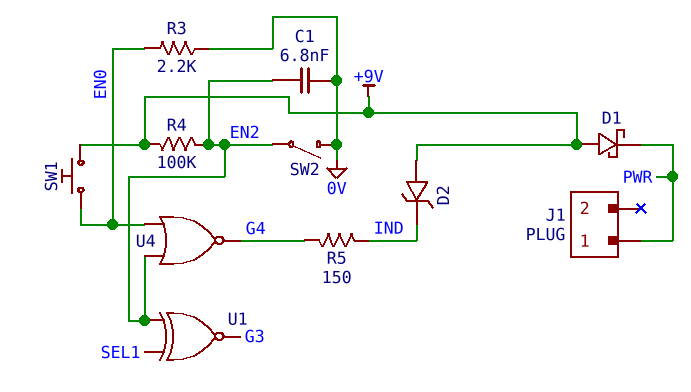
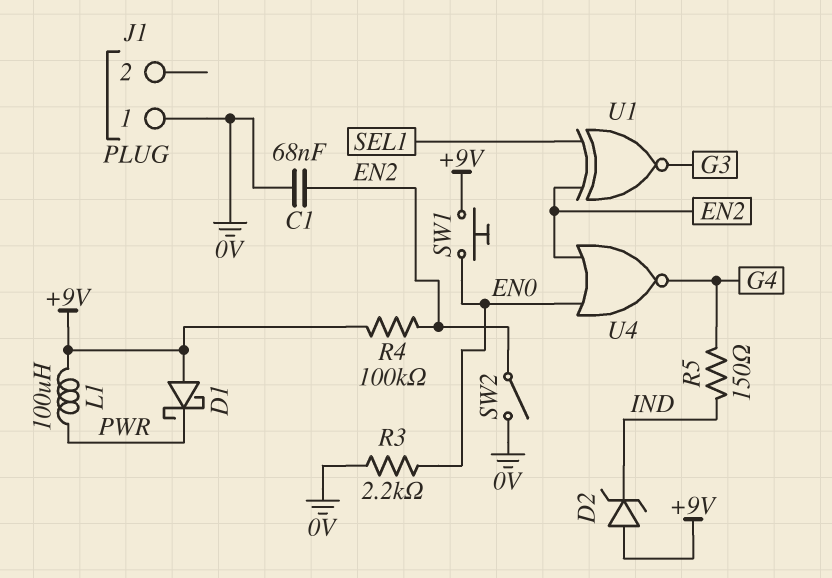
C1: 6.8nF (0V, EN2) -> 68nF (0V, EN2)
J1 pin 1: PWR -> 0V
L1: none -> 100uH (+9V, PWR)

